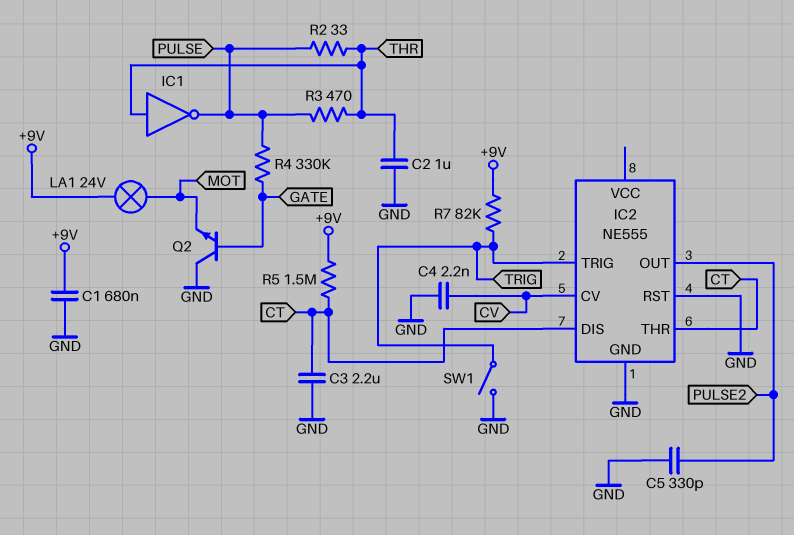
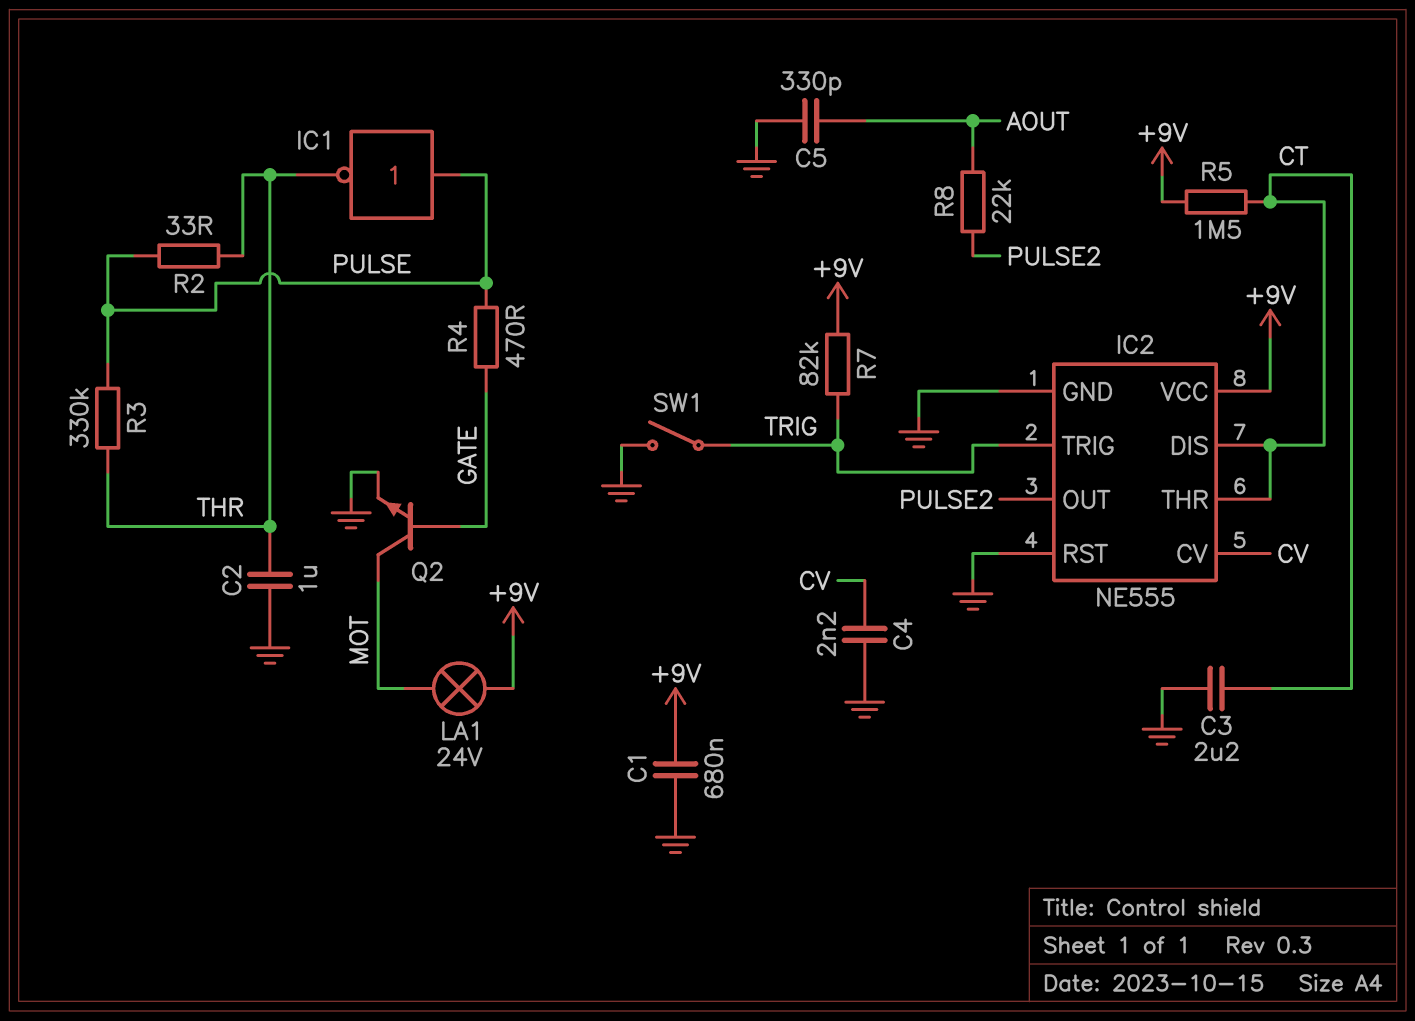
C5: 330pF (GND, PULSE2) -> 330pF (AOUT, GND)
IC1: NOT (in THR, out PULSE) -> NOT (in PULSE, out THR)
IC2 pin VCC: none -> +9V
Q2: NPN (B GATE, C GND, E MOT) -> NPN (B GATE, C MOT, E GND)
R3: 470 (PULSE, THR) -> 330k (PULSE, THR)
R4: 330k (GATE, PULSE) -> 470 (GATE, PULSE)
R8: none -> 22k (AOUT, PULSE2)

